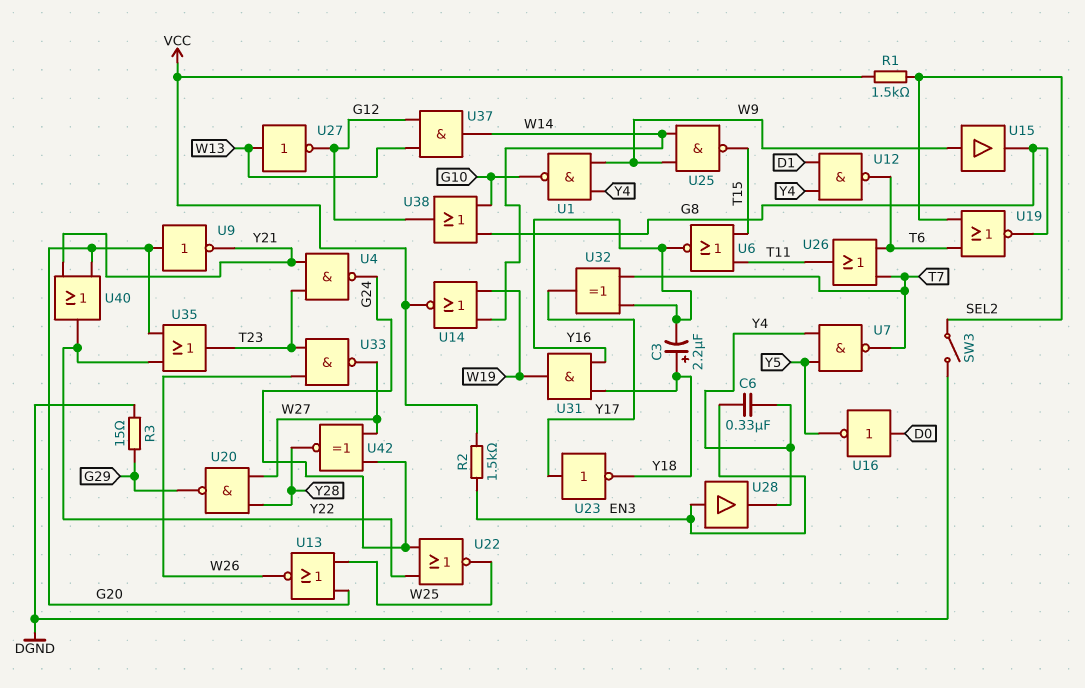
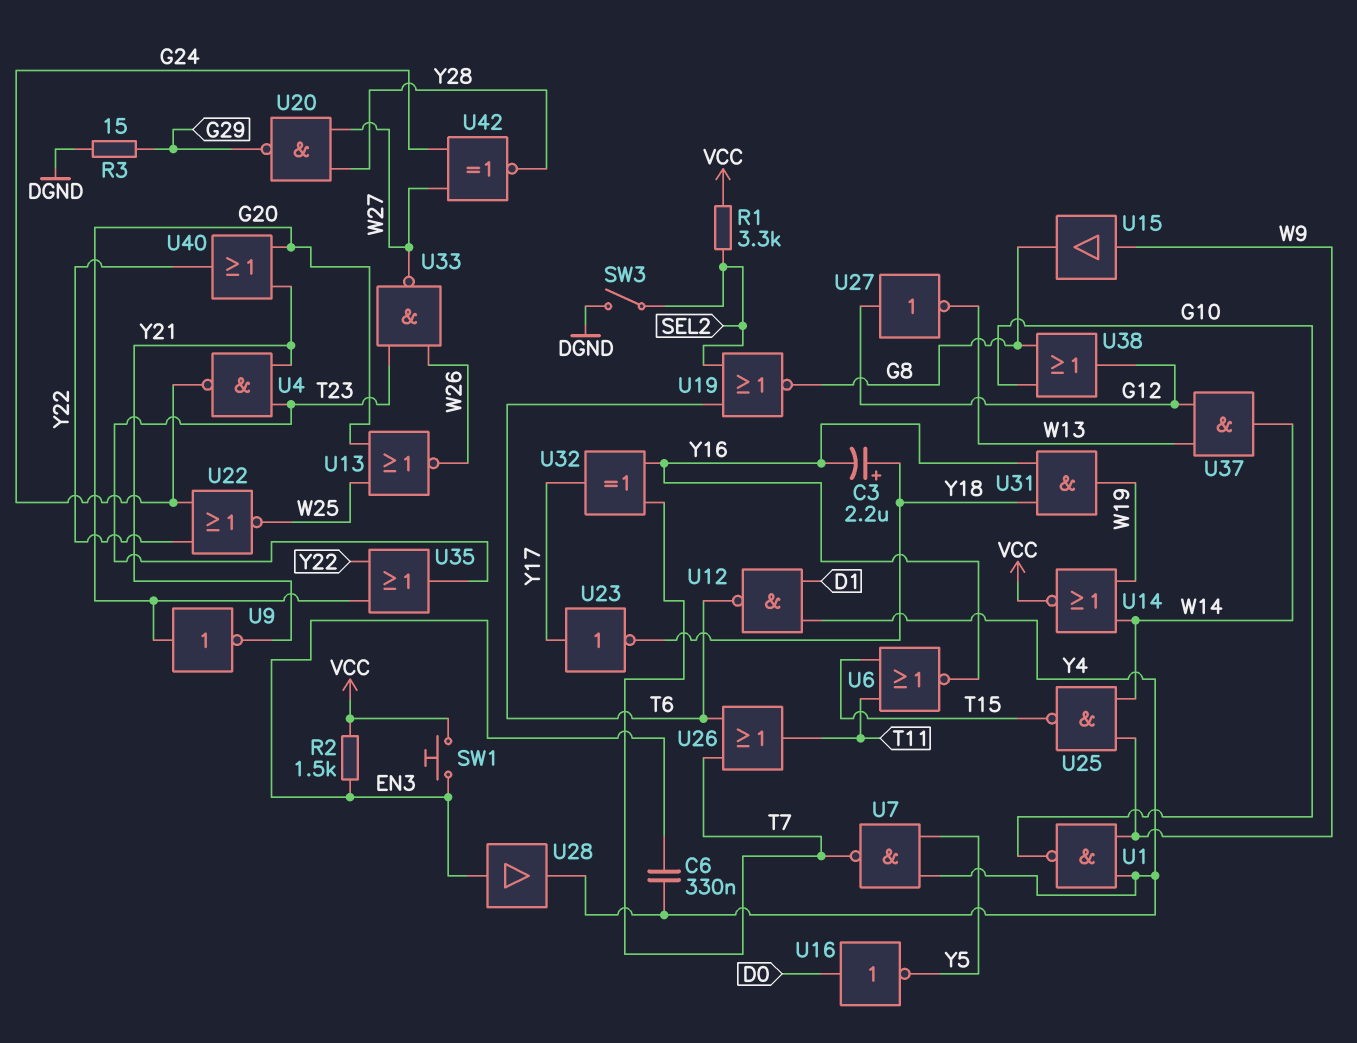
R1: 1.5k (SEL2, VCC) -> 3.3k (SEL2, VCC)
SW1: none -> button (EN3, VCC)
U27: NOT (in W13, out G12) -> NOT (in G12, out W13)

